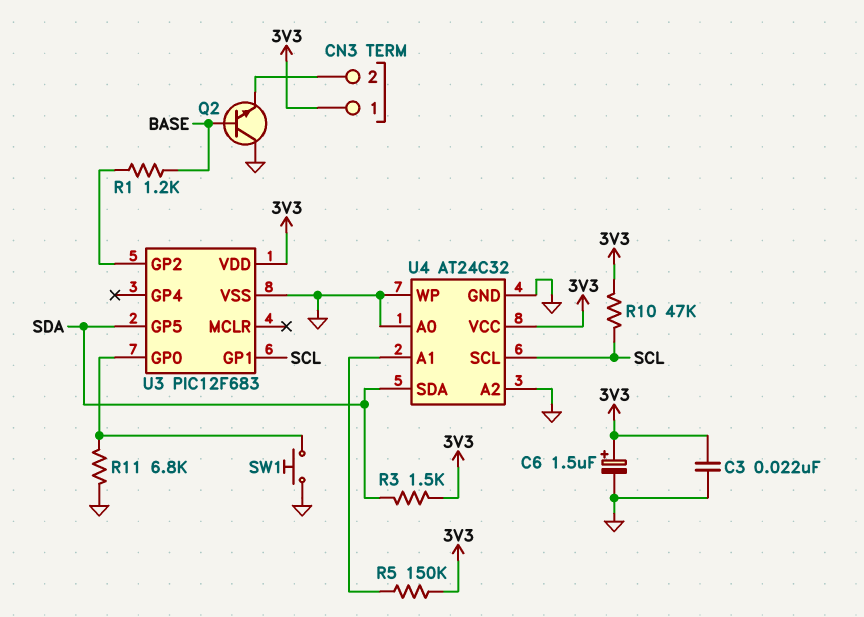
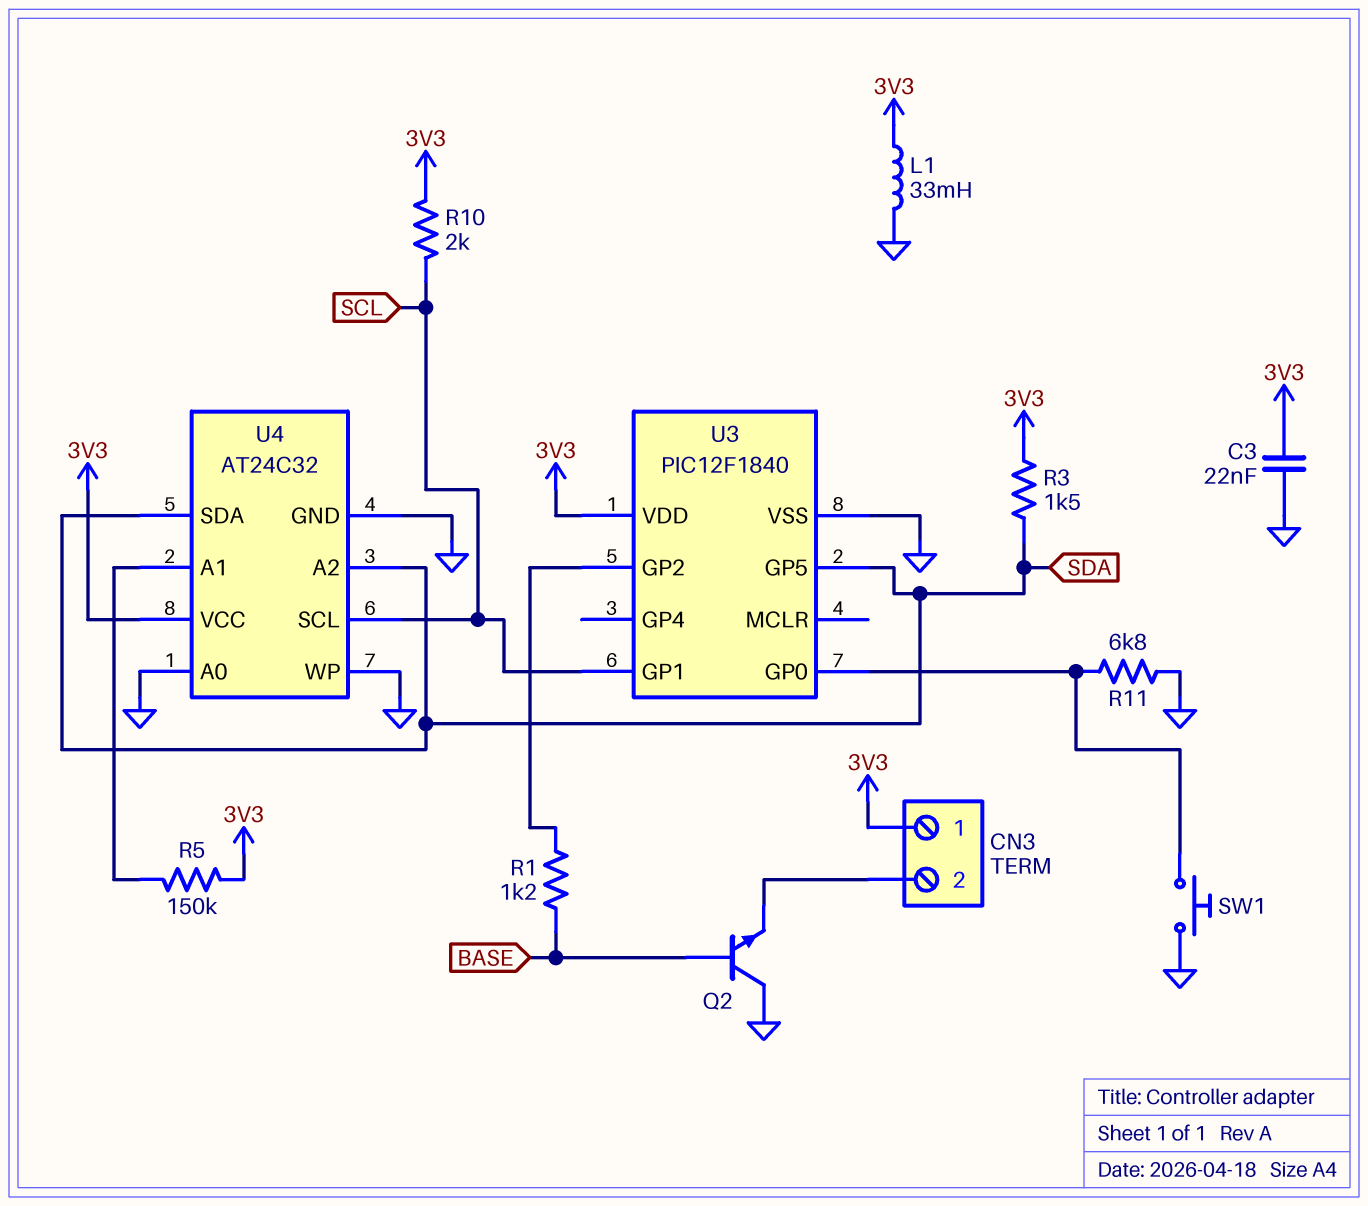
C6: 1.5uF (plus 3V3, minus GND) -> none
L1: none -> 33mH (3V3, GND)
R10: 47k (3V3, SCL) -> 2k (3V3, SCL)
U3: PIC12F683 -> PIC12F1840
U4 pin A2: GND -> SDA

